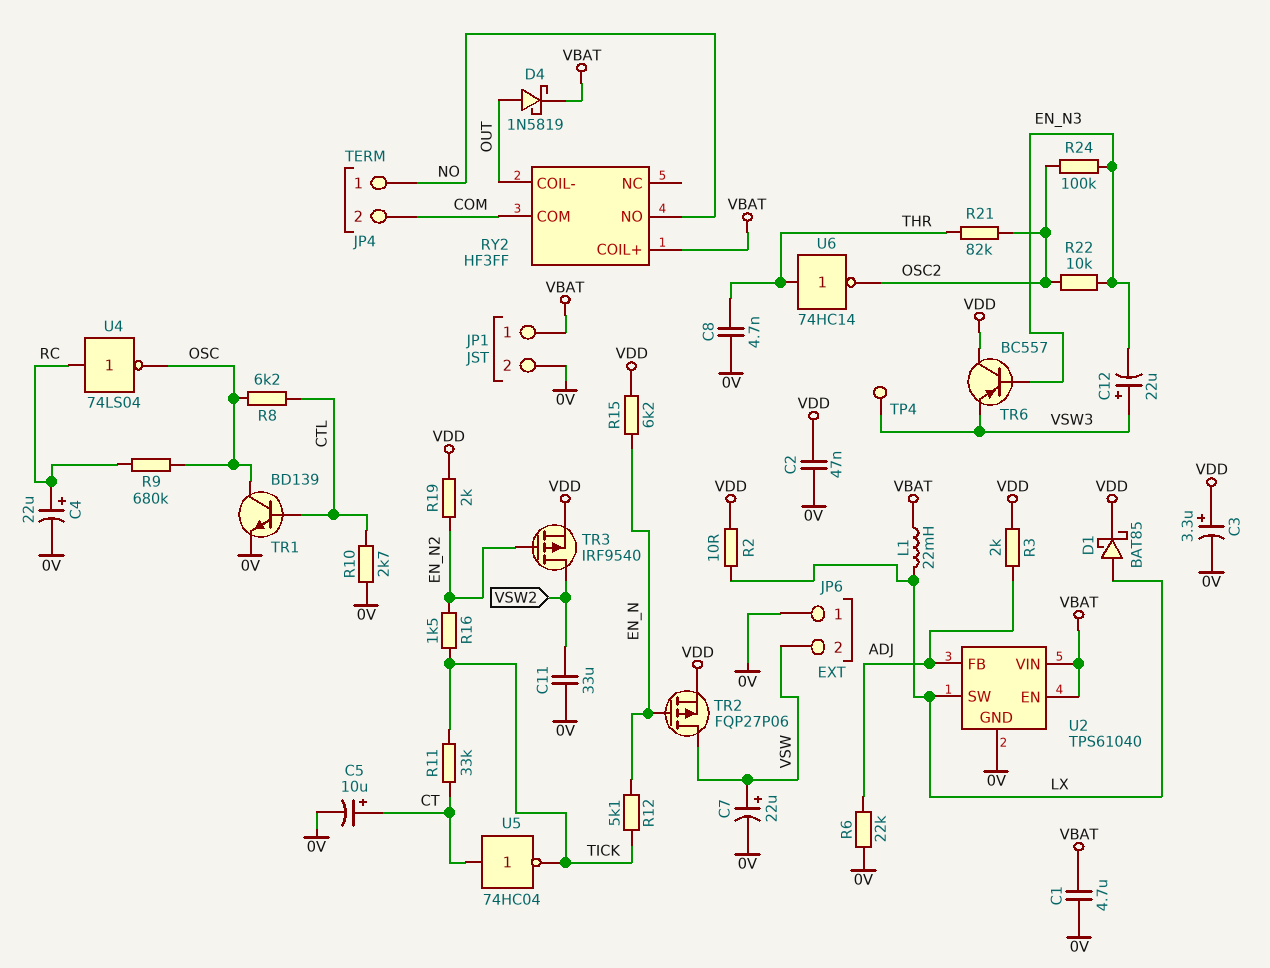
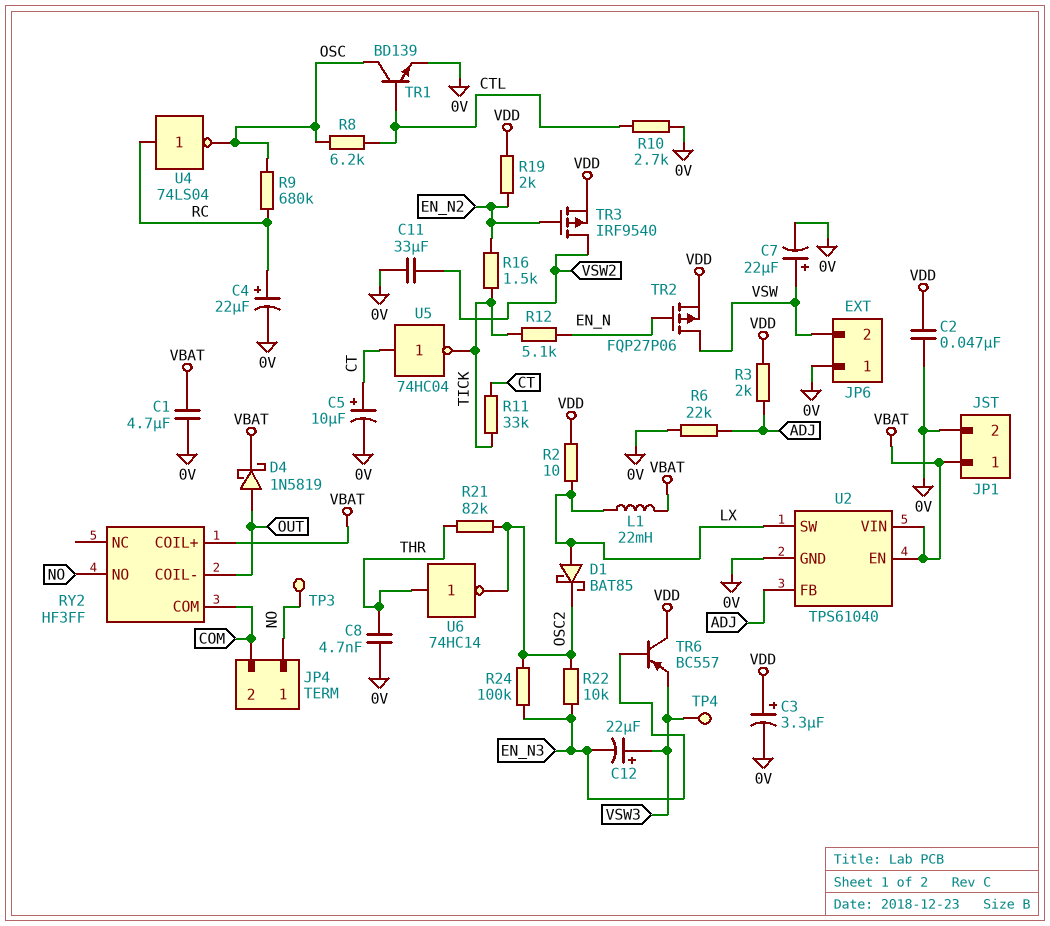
D1: schottky BAT85 (A LX, K VDD) -> schottky BAT85 (A LX, K OSC2)
R15: 6.2k (EN_N, VDD) -> none
TP3: none -> test point (NO)

